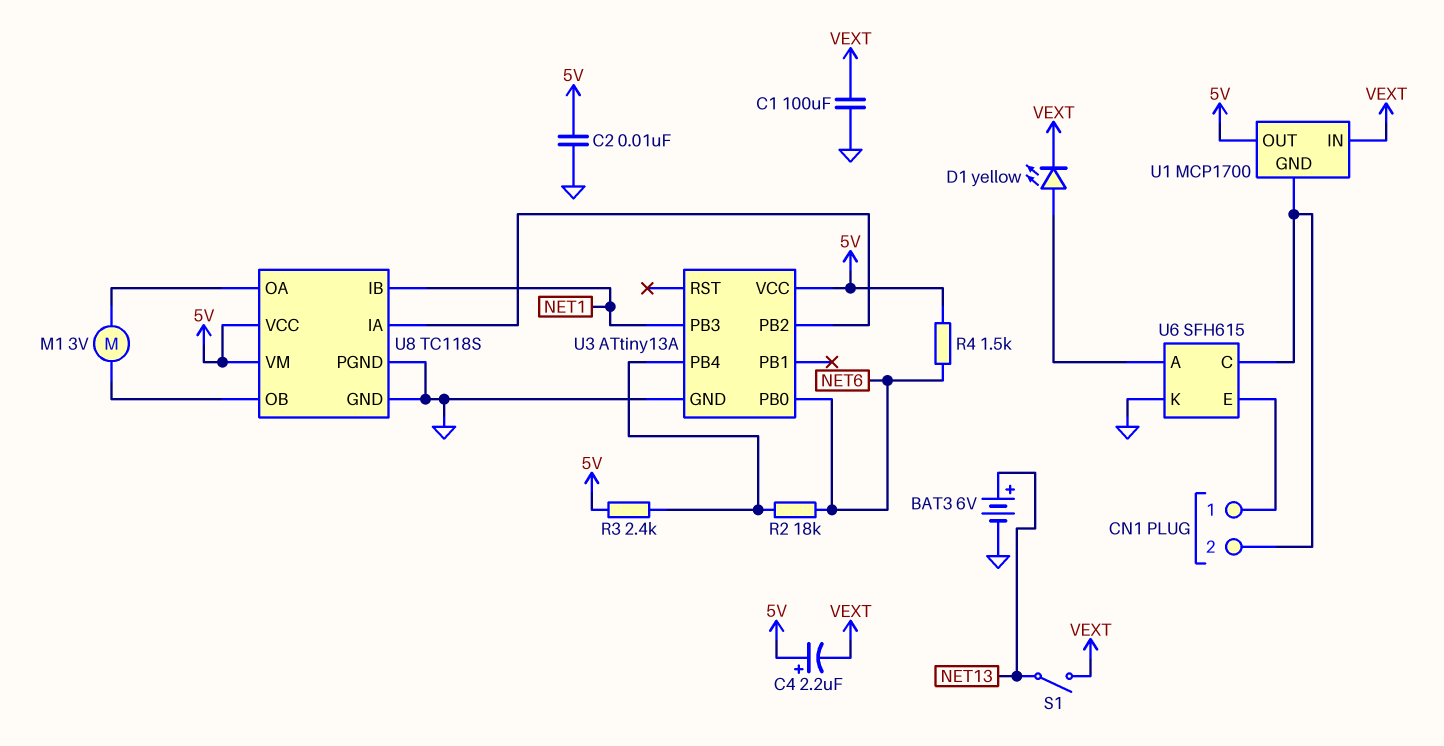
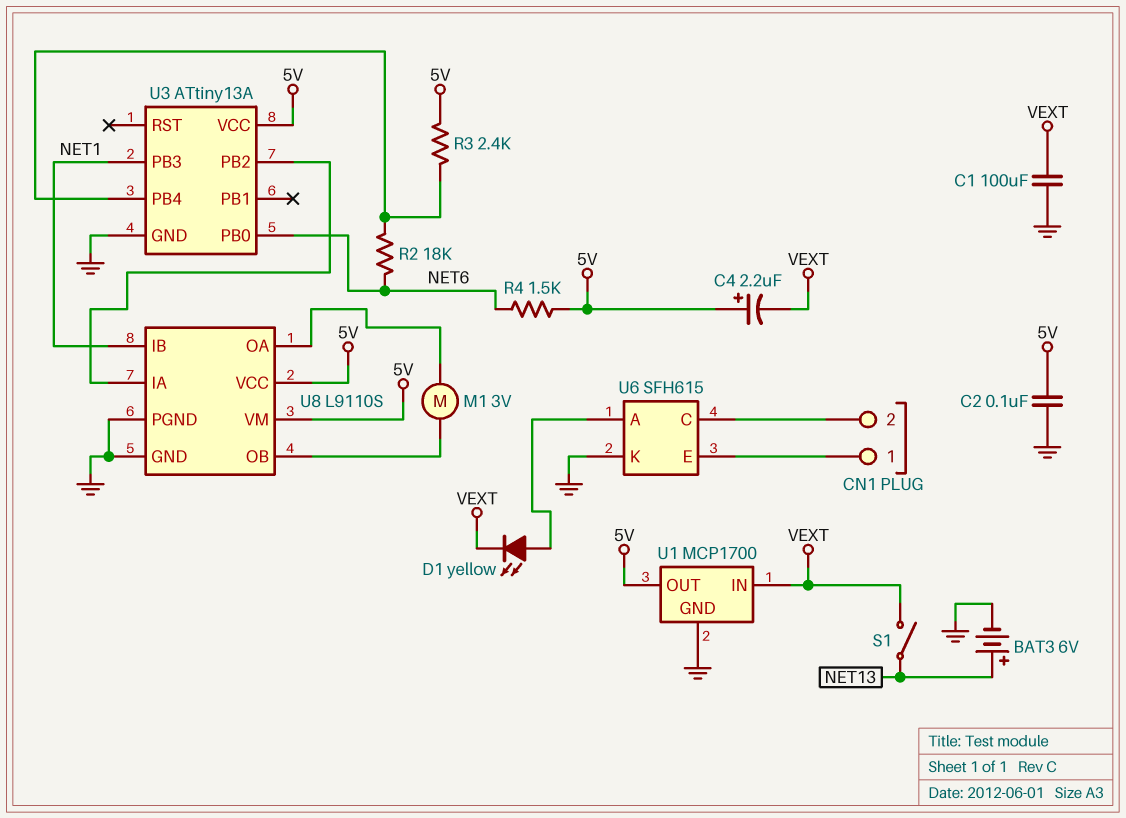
C2: 10nF (5V, GND) -> 100nF (5V, GND)
U1 pin GND: CN1/2 -> GND
U8: TC118S -> L9110S

